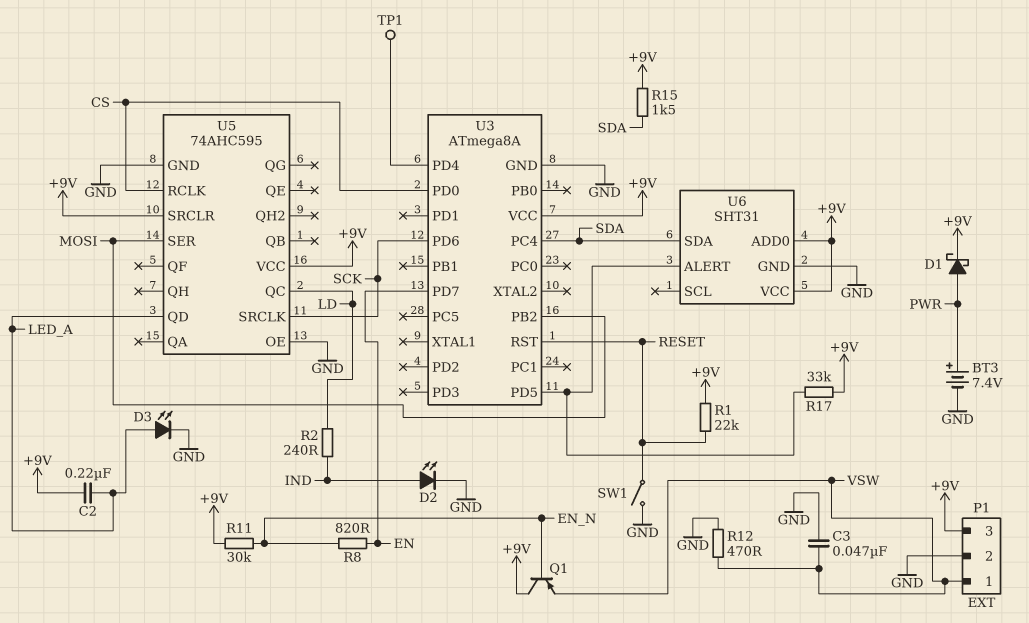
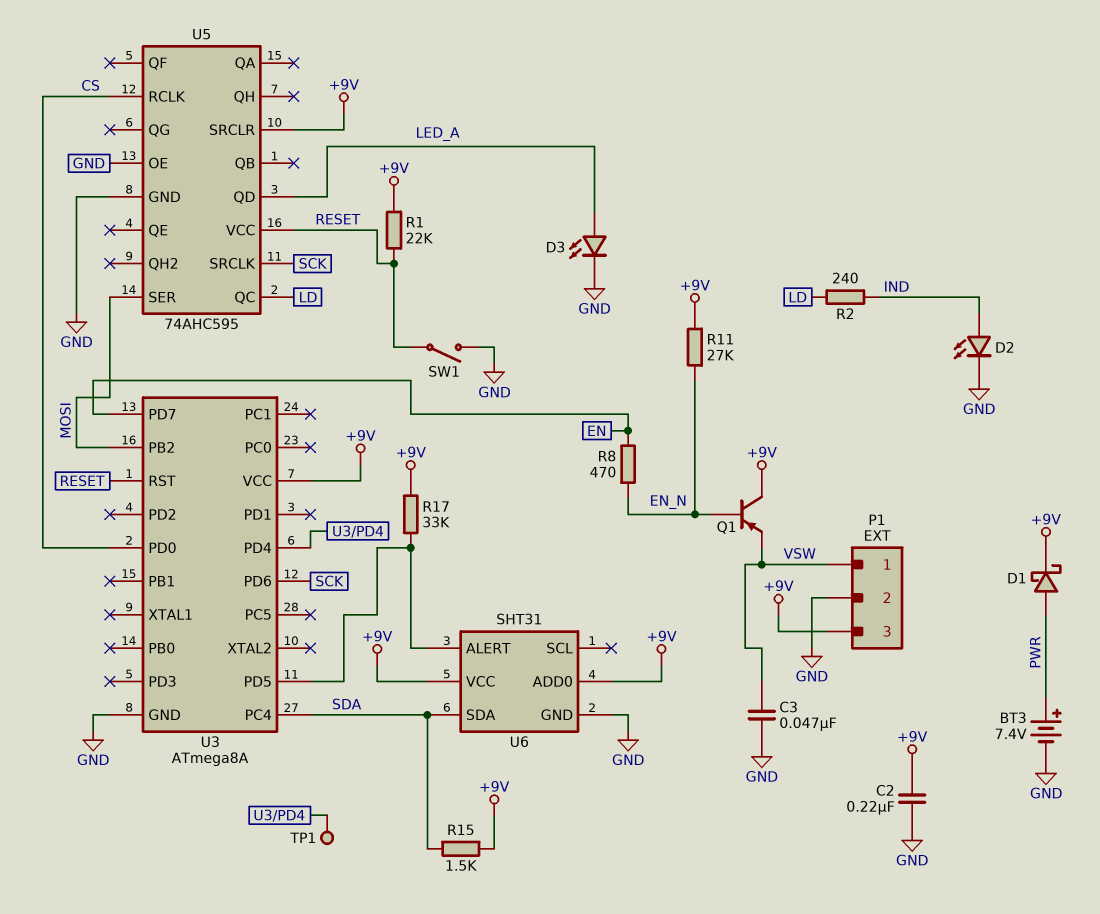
C2: 220nF (+9V, LED_A) -> 220nF (+9V, GND)
R8: 820 (EN, EN_N) -> 470 (EN, EN_N)
R11: 30k (+9V, EN_N) -> 27k (+9V, EN_N)
R12: 470 (GND, VSW) -> none
U5 pin VCC: +9V -> RESET

